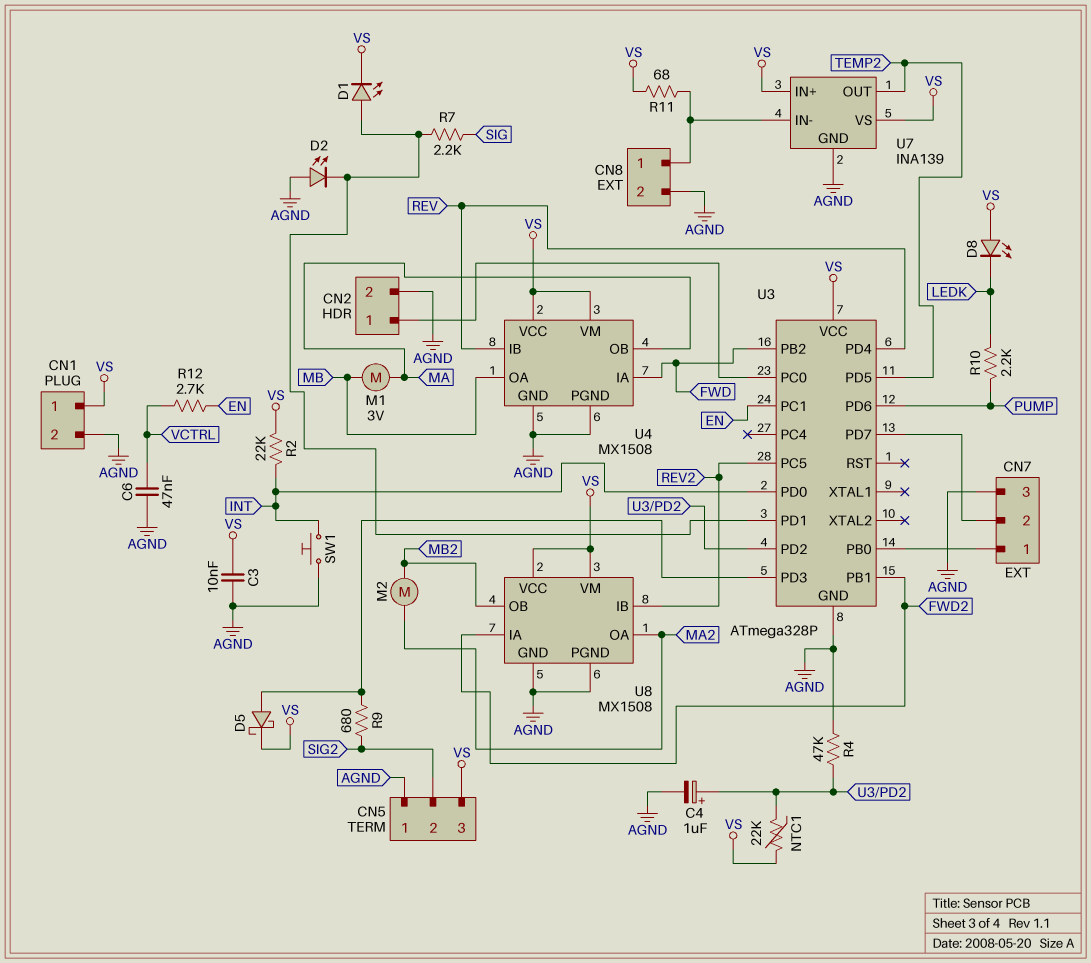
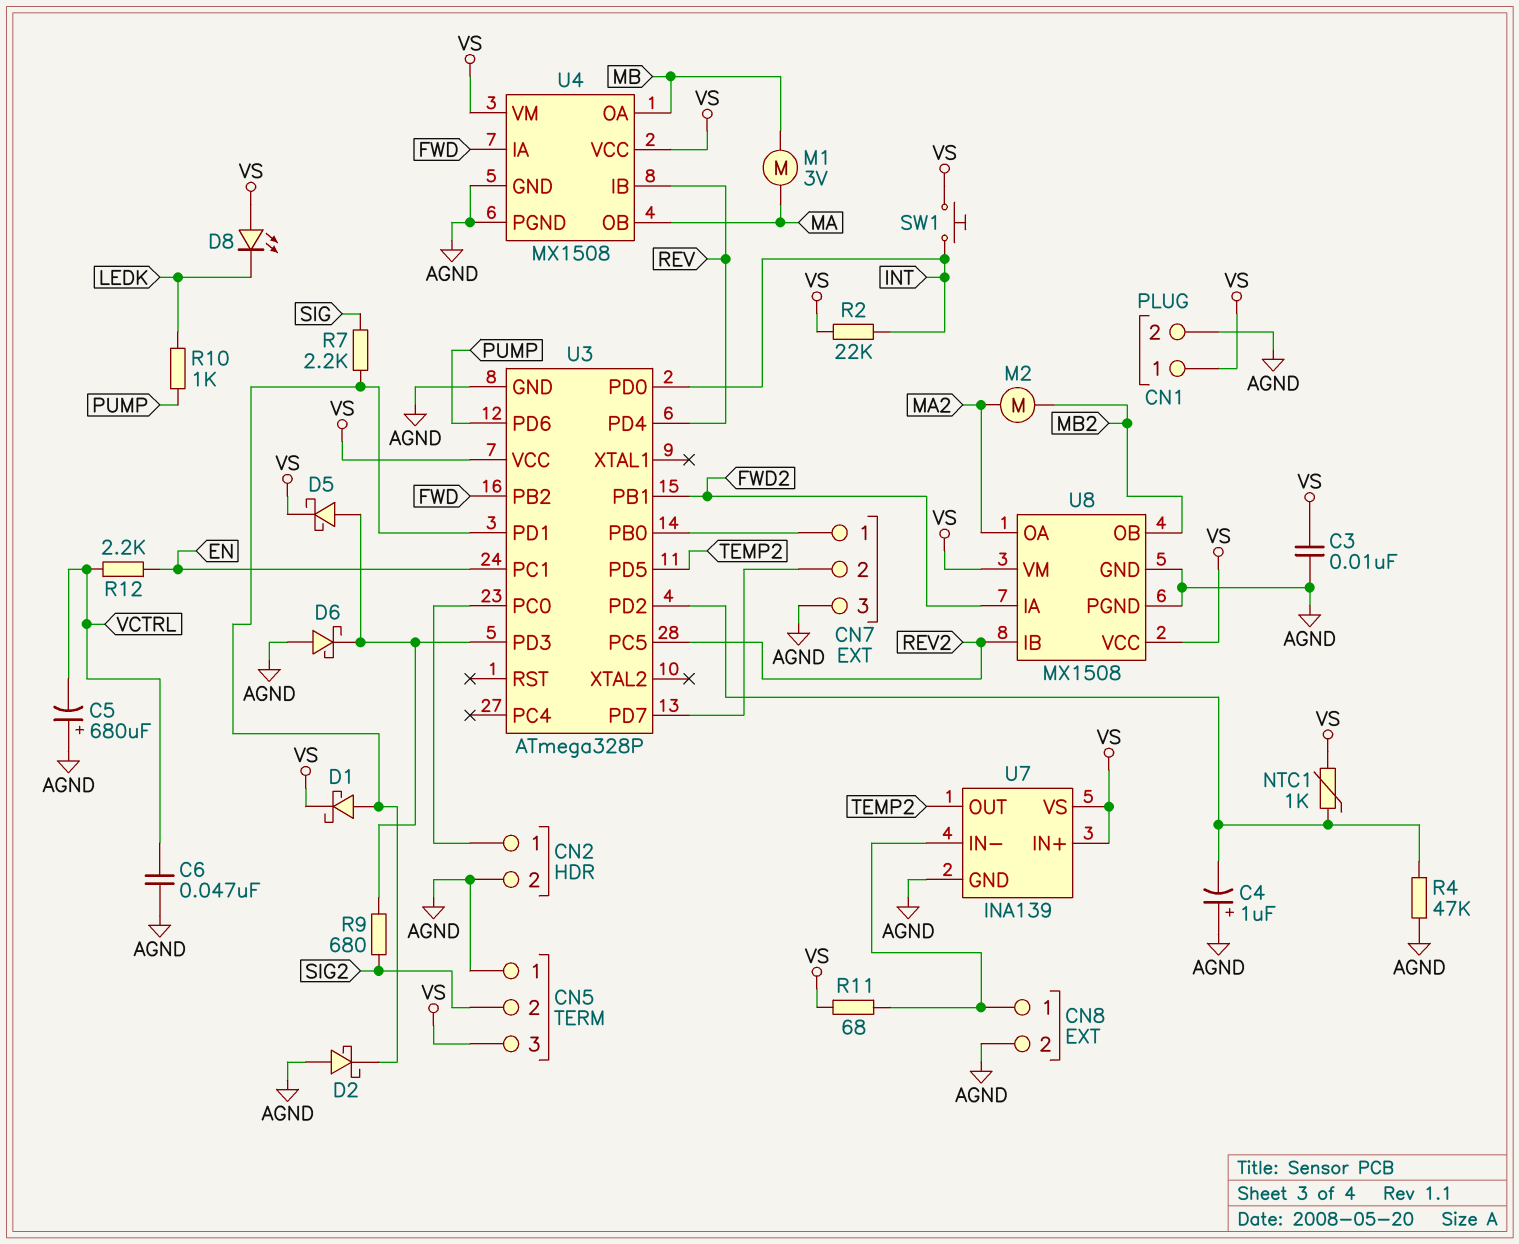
C4: 1uF (plus U3/PD2, minus AGND) -> 1uF (plus AGND, minus U3/PD2)
C5: none -> 680uF (plus AGND, minus VCTRL)
D1: LED (A U3/PD1, K VS) -> schottky (A U3/PD1, K VS)
D2: LED (A AGND, K U3/PD1) -> schottky (A AGND, K U3/PD1)
D6: none -> schottky (A AGND, K U3/PD3)
NTC1: 22k (U3/PD2, VS) -> 1k (U3/PD2, VS)
R10: 2.2k (LEDK, PUMP) -> 1k (LEDK, PUMP)
R12: 2.7k (EN, VCTRL) -> 2.2k (EN, VCTRL)
SW1: button (AGND, INT) -> button (INT, VS)

